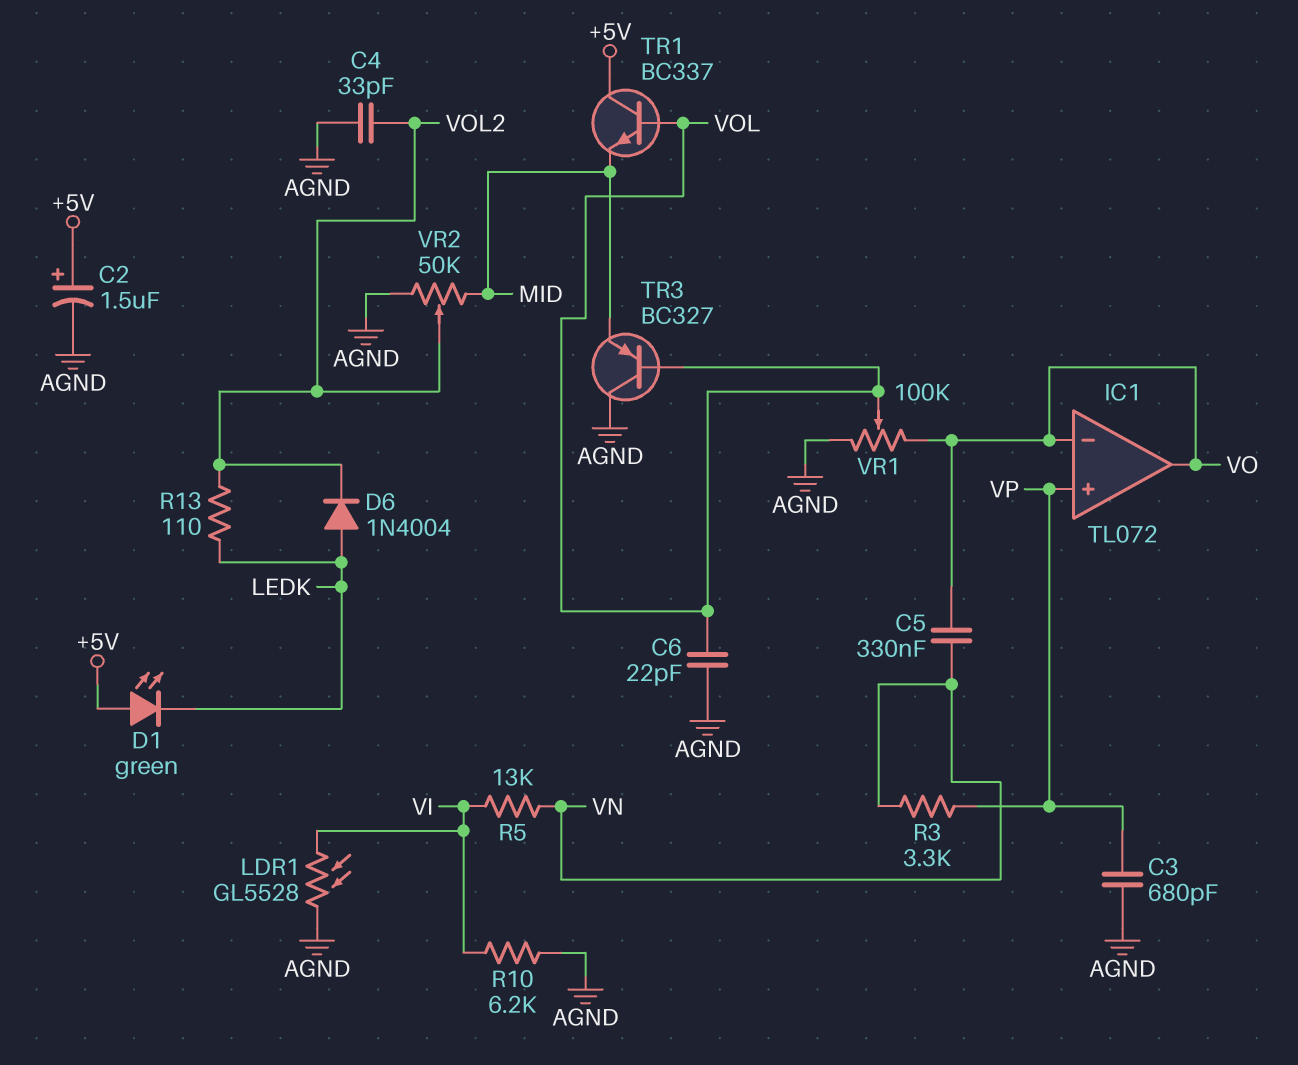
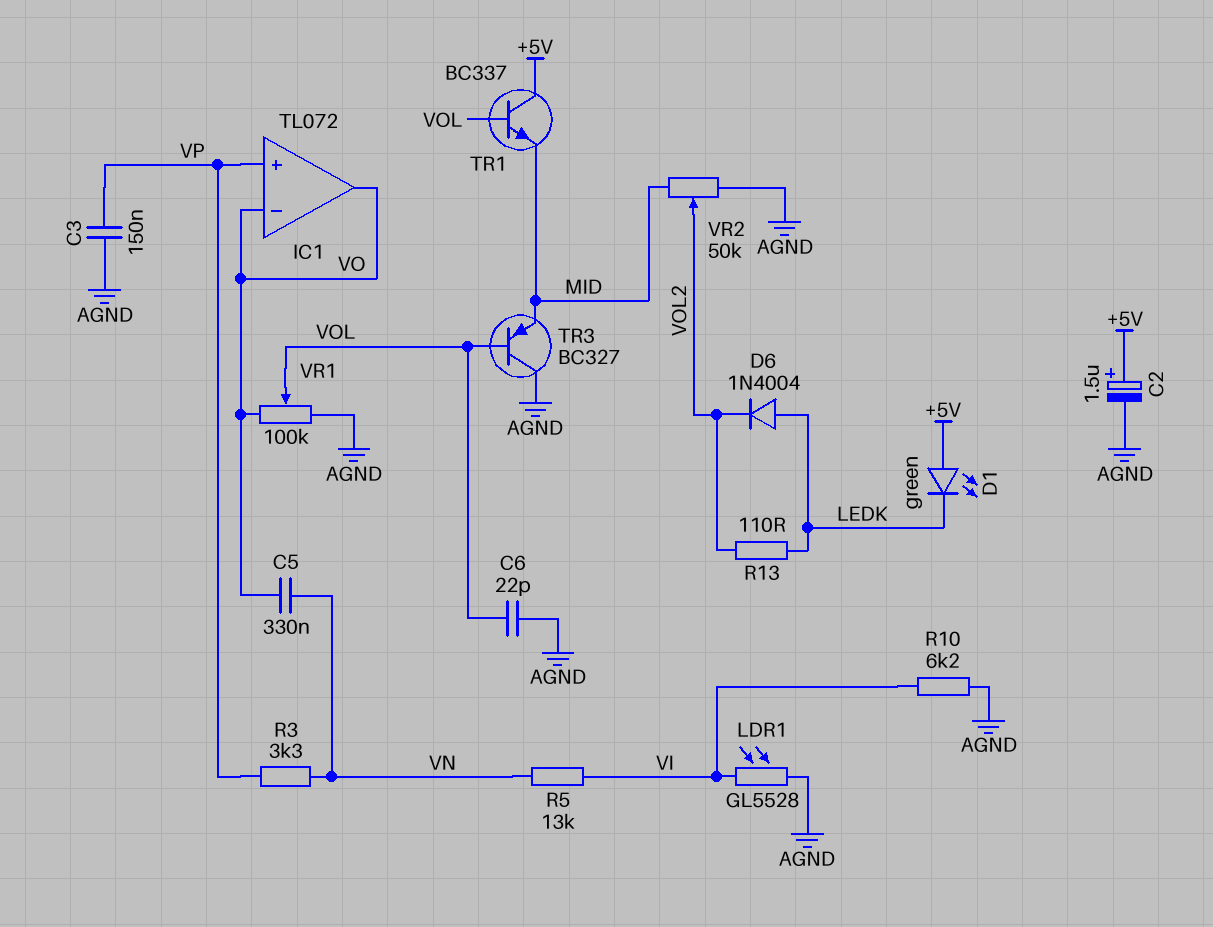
C3: 680pF (AGND, VP) -> 150nF (AGND, VP)
C4: 33pF (AGND, VOL2) -> none

